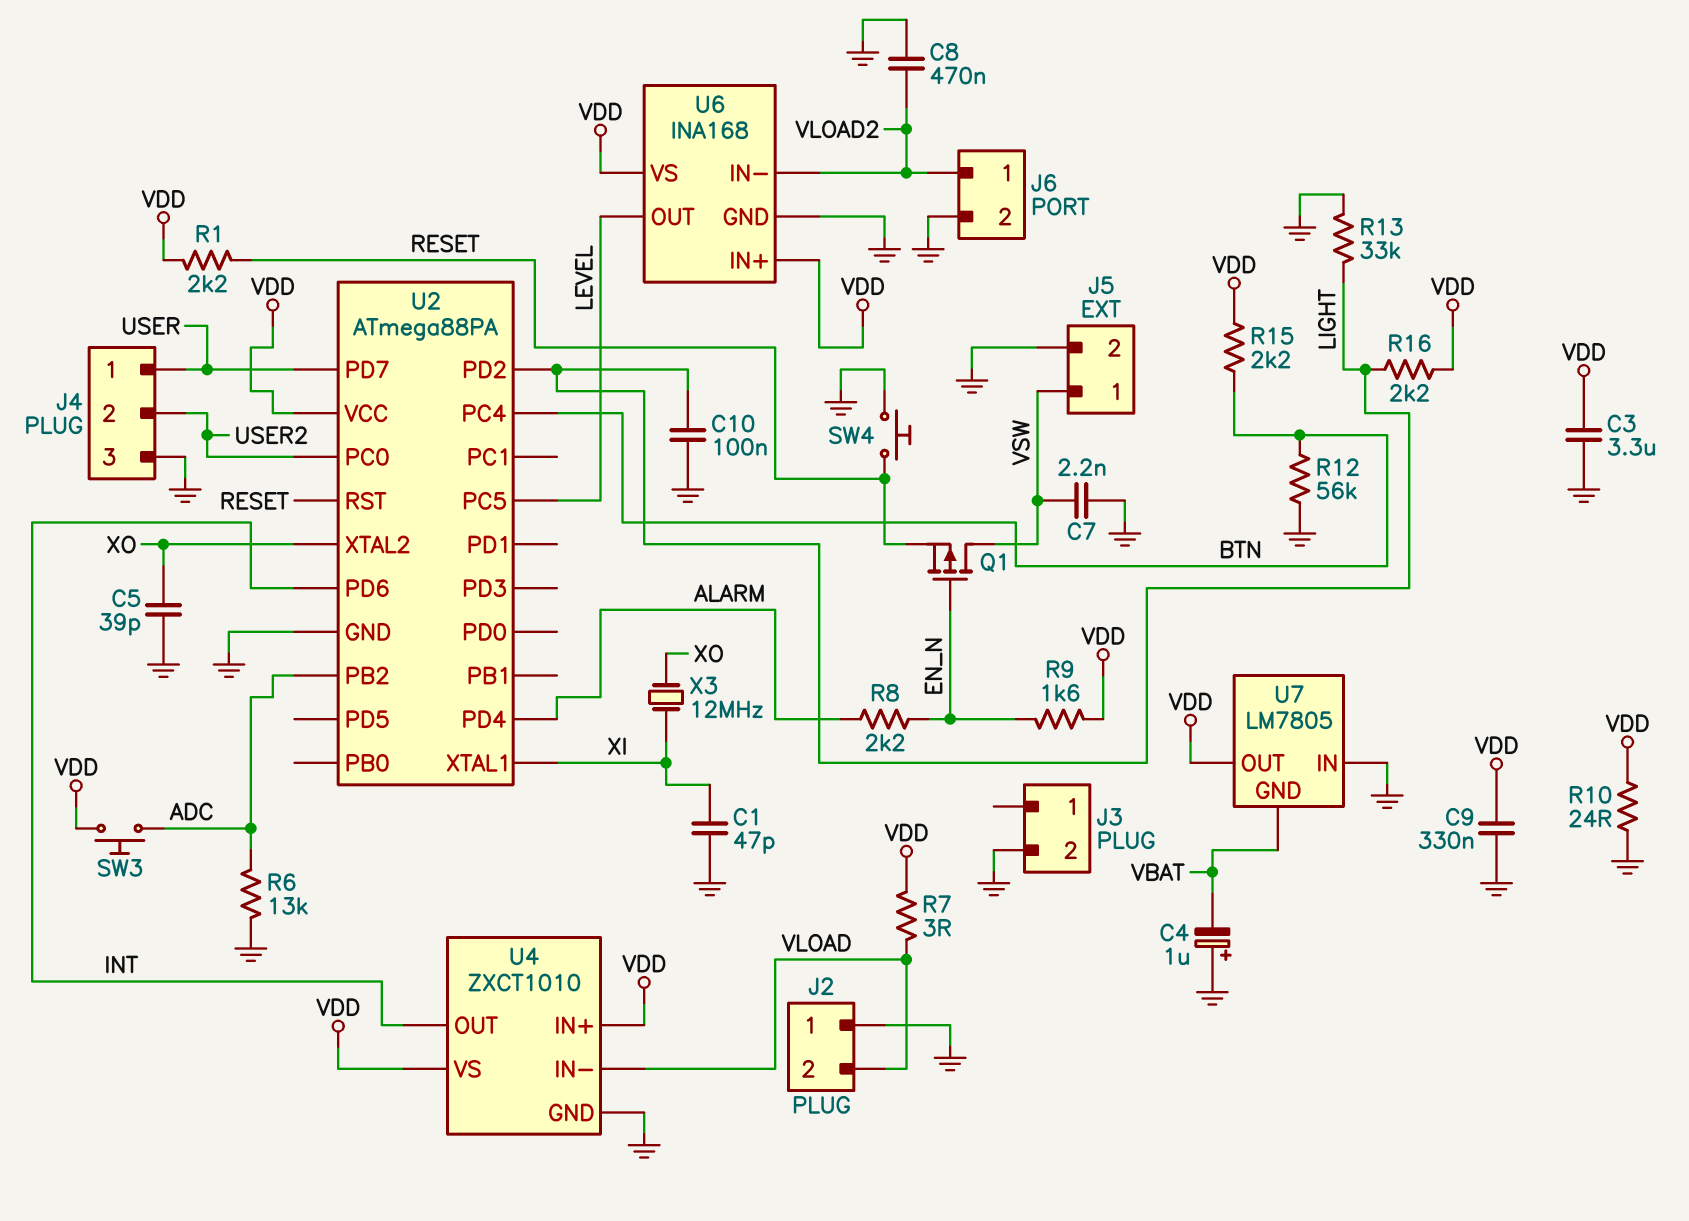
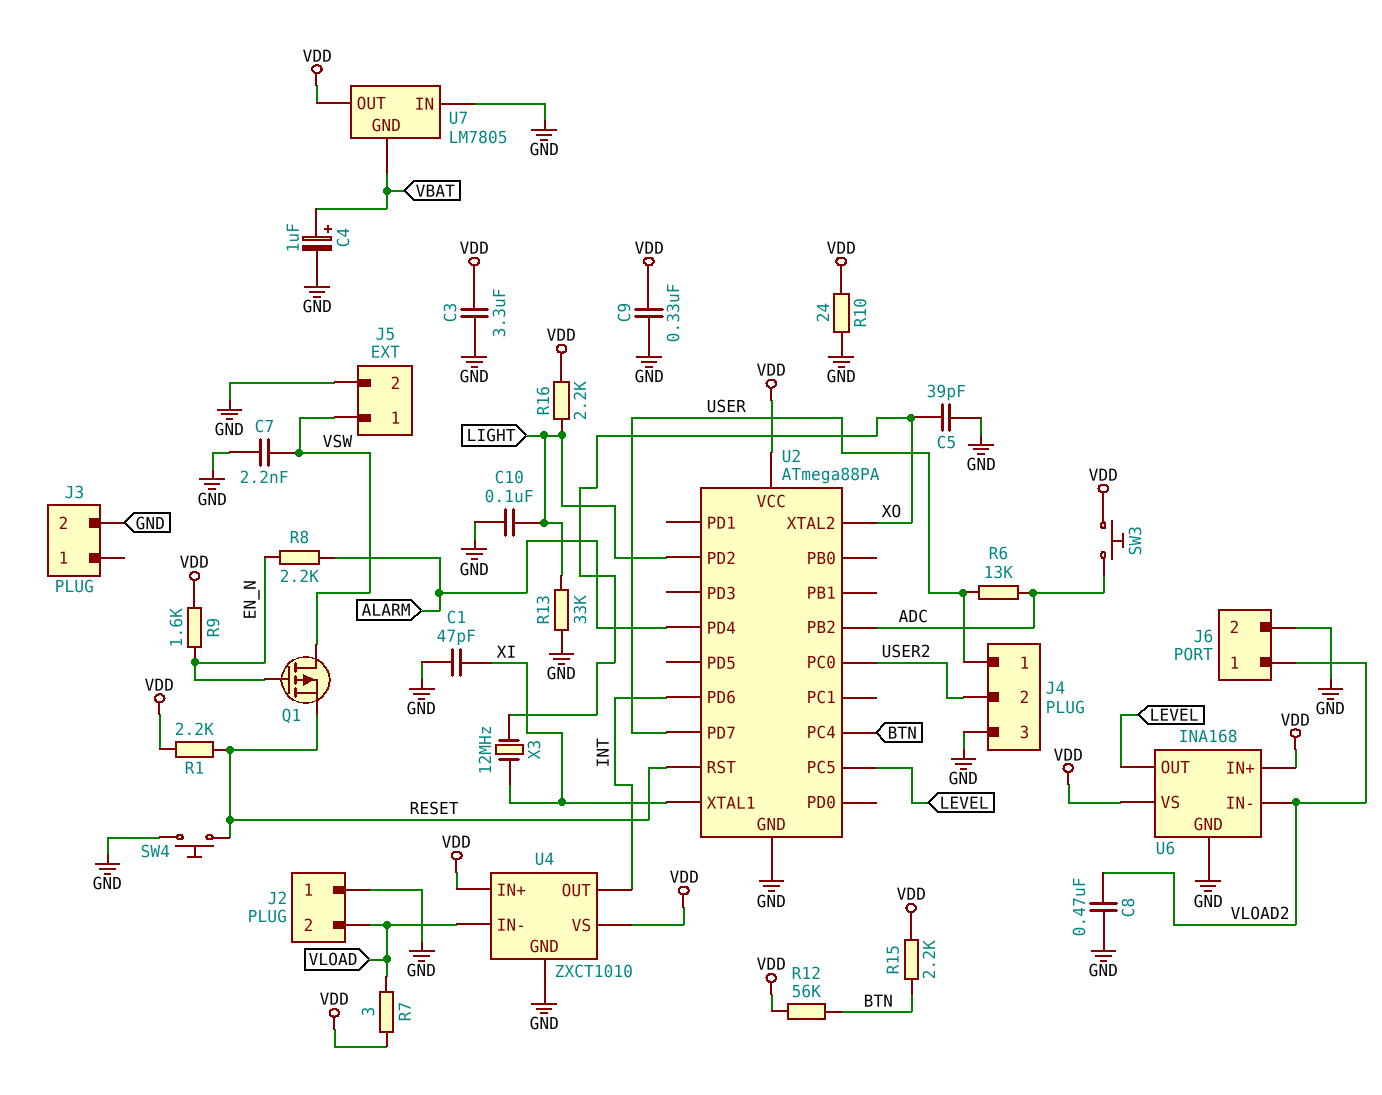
C4: 1uF (plus GND, minus VBAT) -> 1uF (plus VBAT, minus GND)
R6: 13k (ADC, GND) -> 13k (ADC, USER)
R12: 56k (BTN, GND) -> 56k (BTN, VDD)

